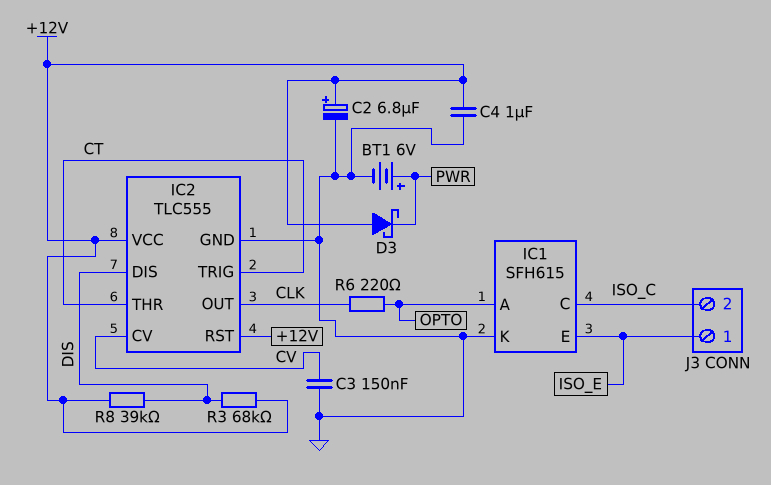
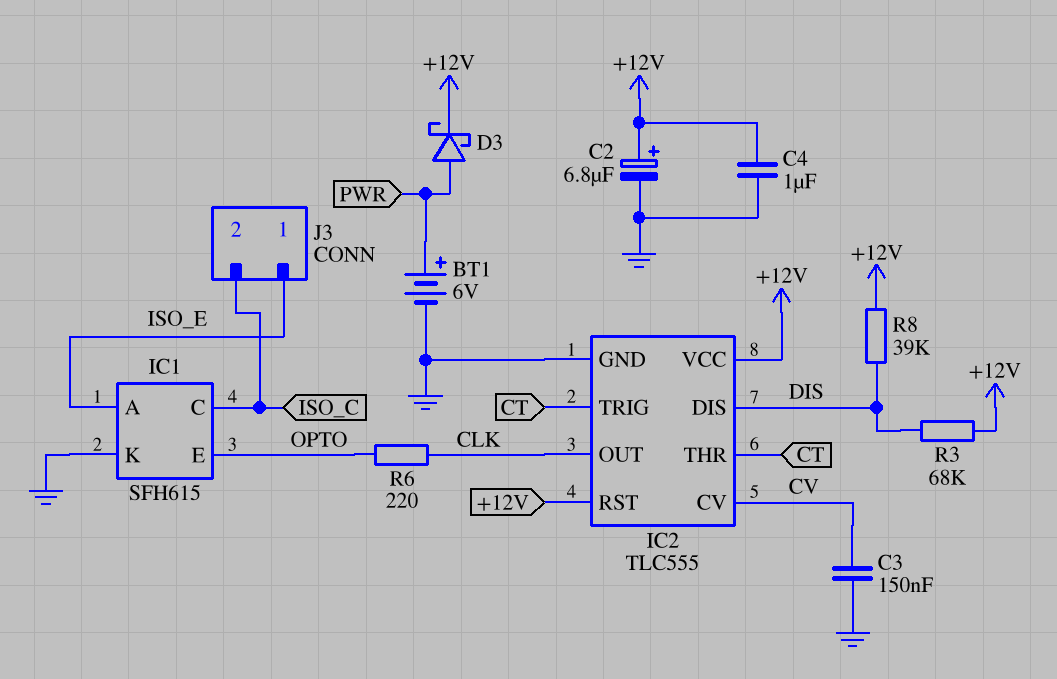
D3: schottky (A +12V, K PWR) -> schottky (A PWR, K +12V)
IC1 pin A: OPTO -> ISO_E
IC1 pin E: ISO_E -> OPTO

